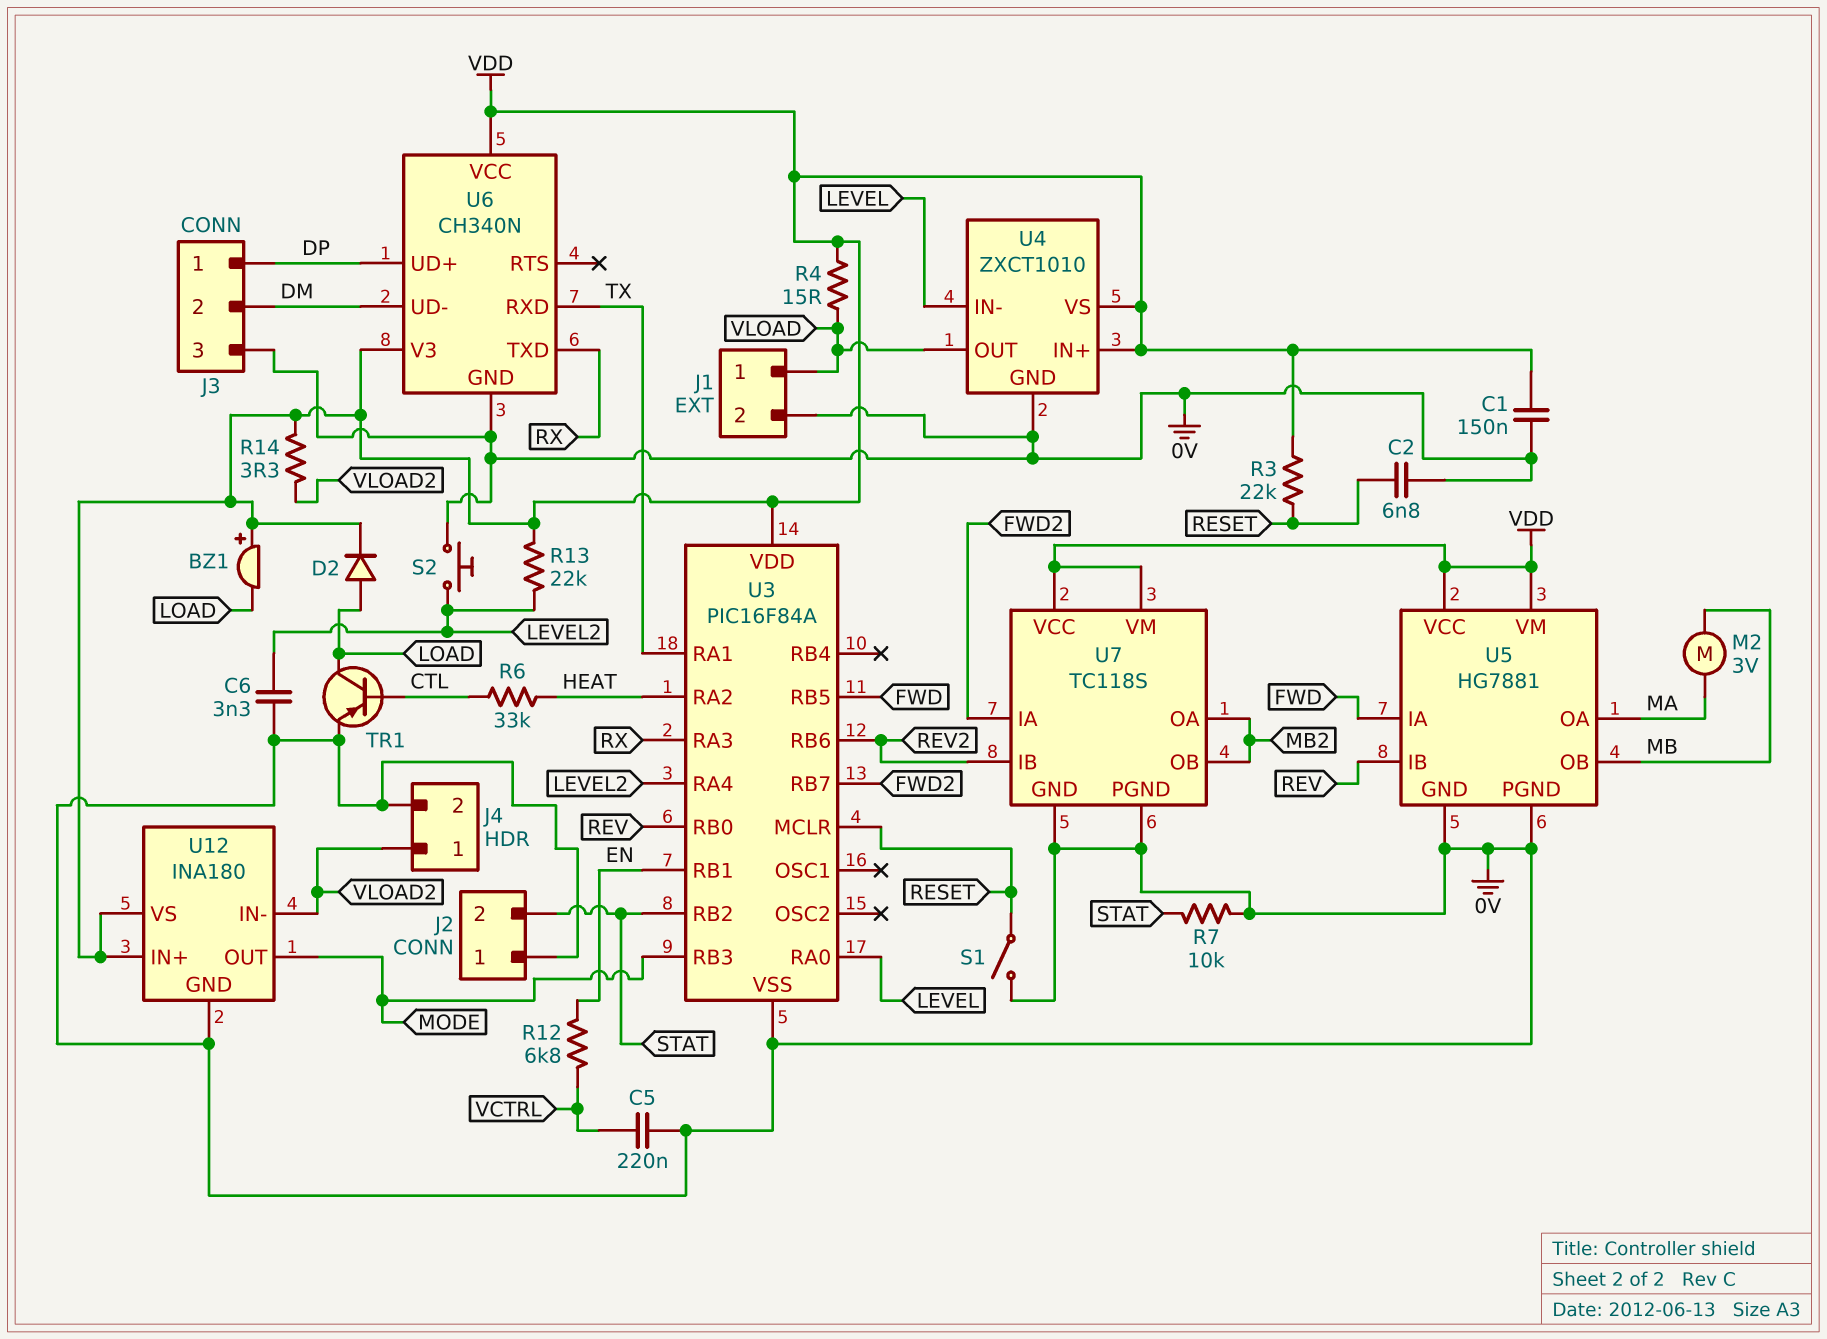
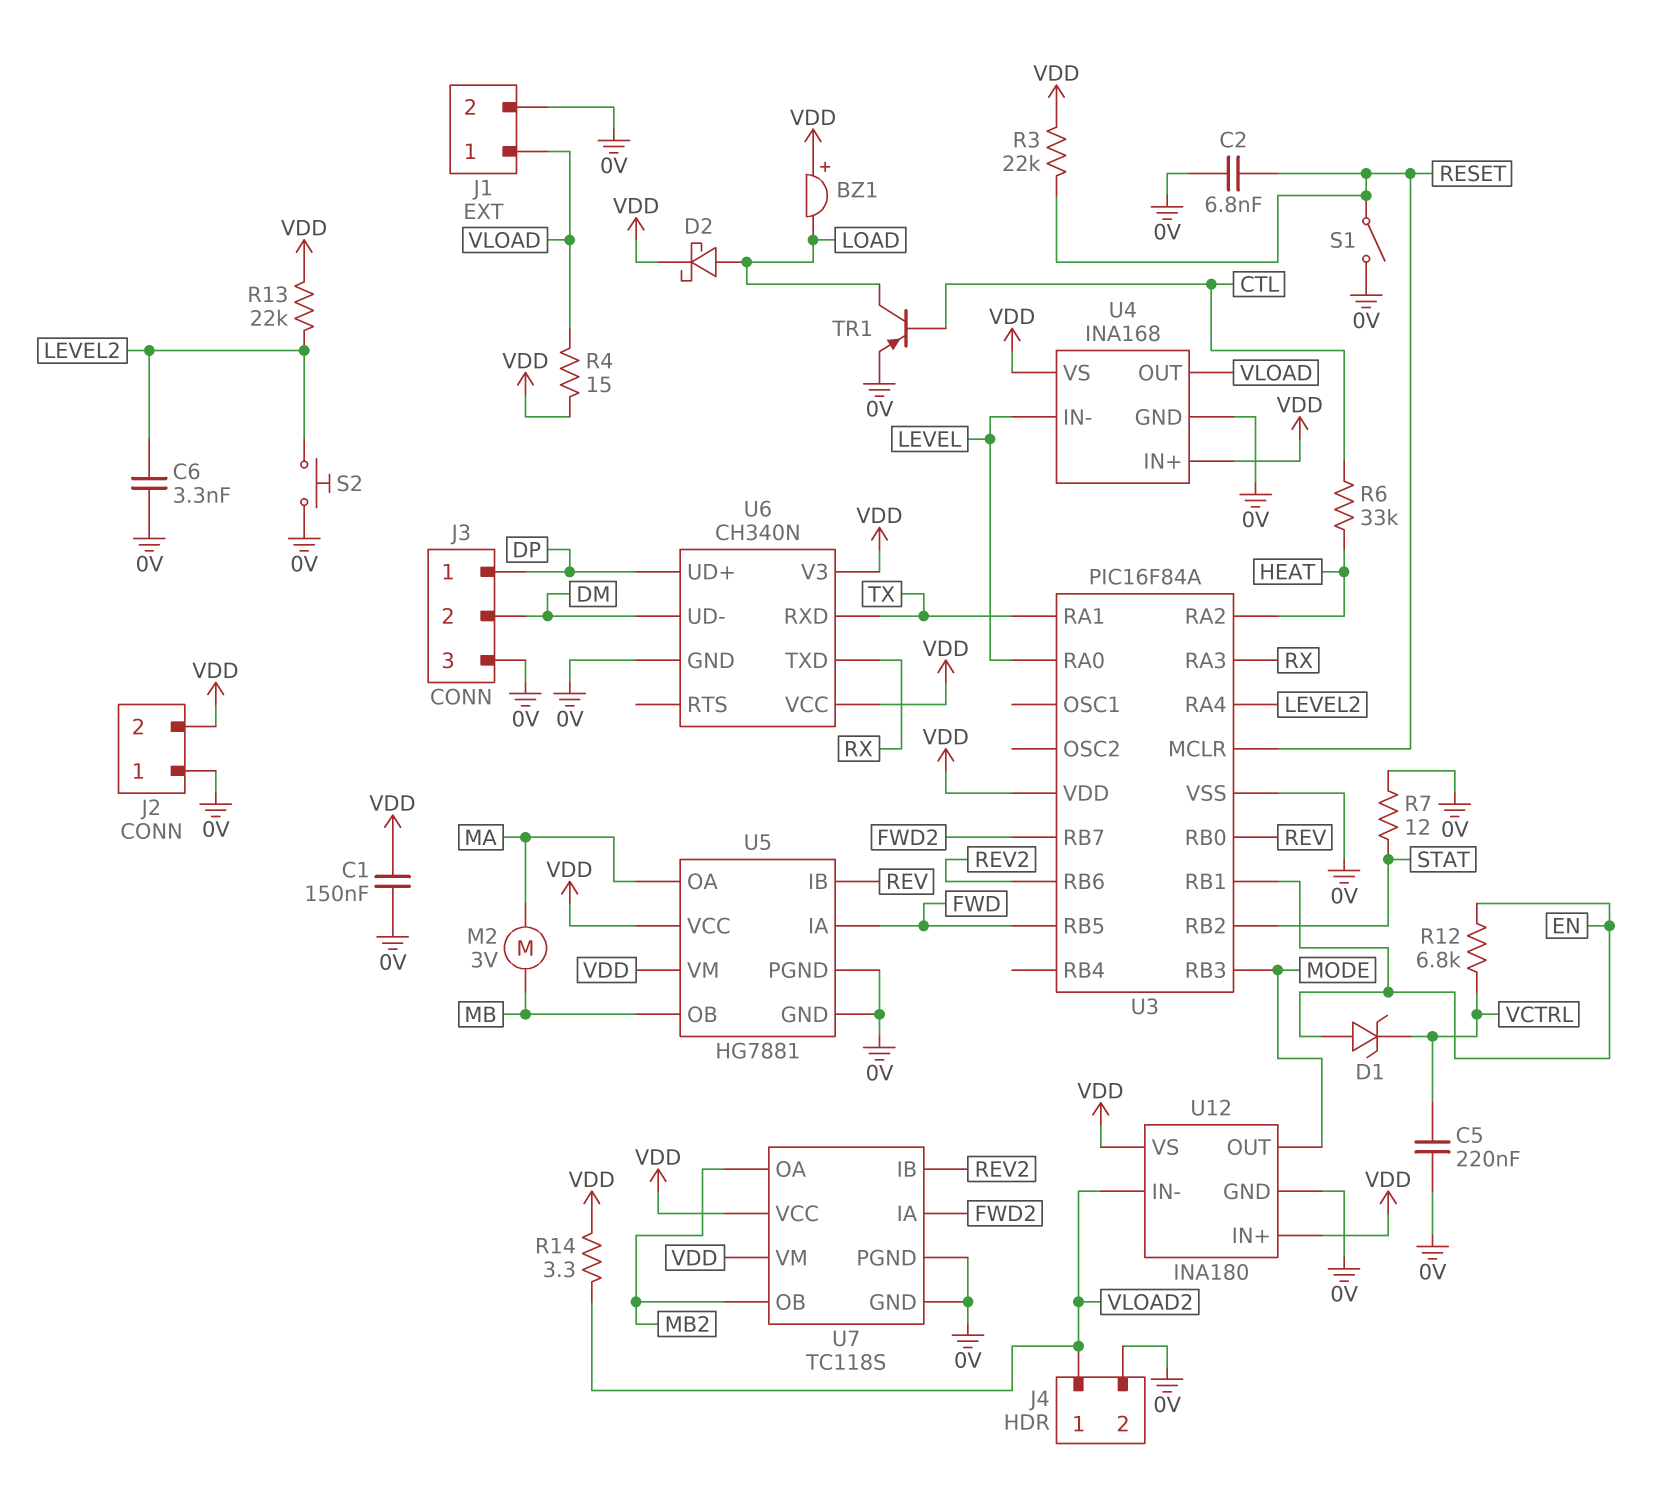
D1: none -> zener (A EN, K VCTRL)
D2: diode (A LOAD, K VDD) -> schottky (A LOAD, K VDD)
J2 pin 2: STAT -> VDD
R7: 10k (0V, STAT) -> 12 (0V, STAT)
U4: ZXCT1010 -> INA168

